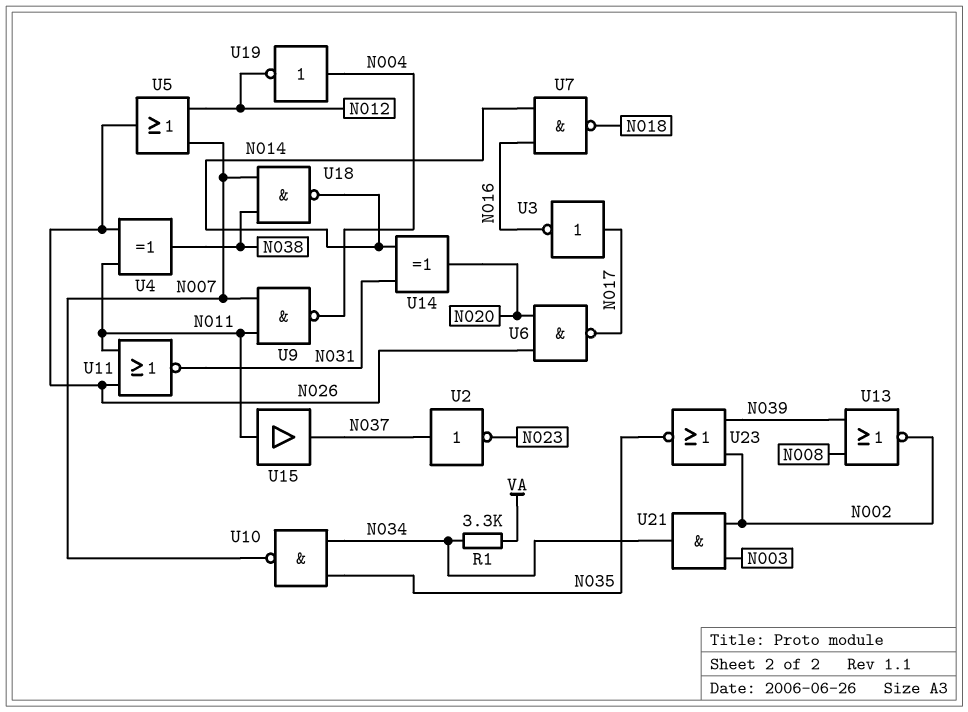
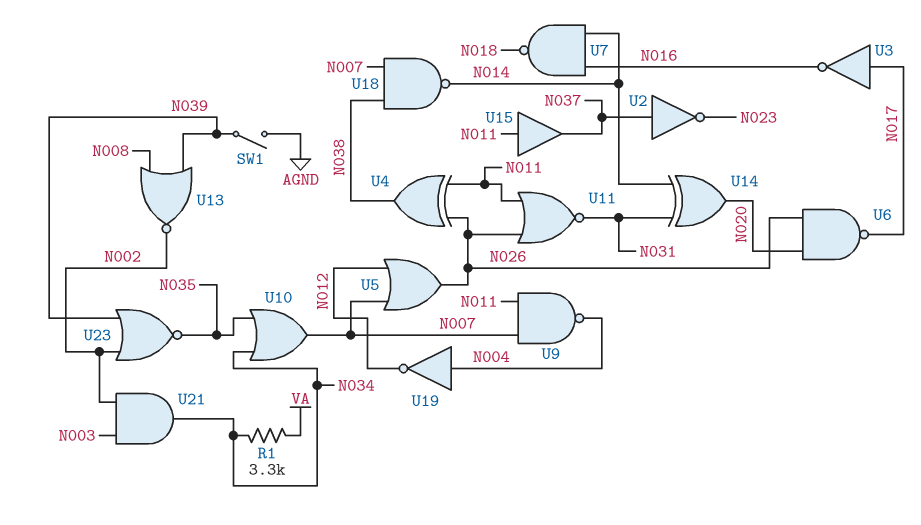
SW1: none -> switch (AGND, N039)
U10: NAND (in N034, in N035, out N007) -> OR (in N034, in N035, out N007)

